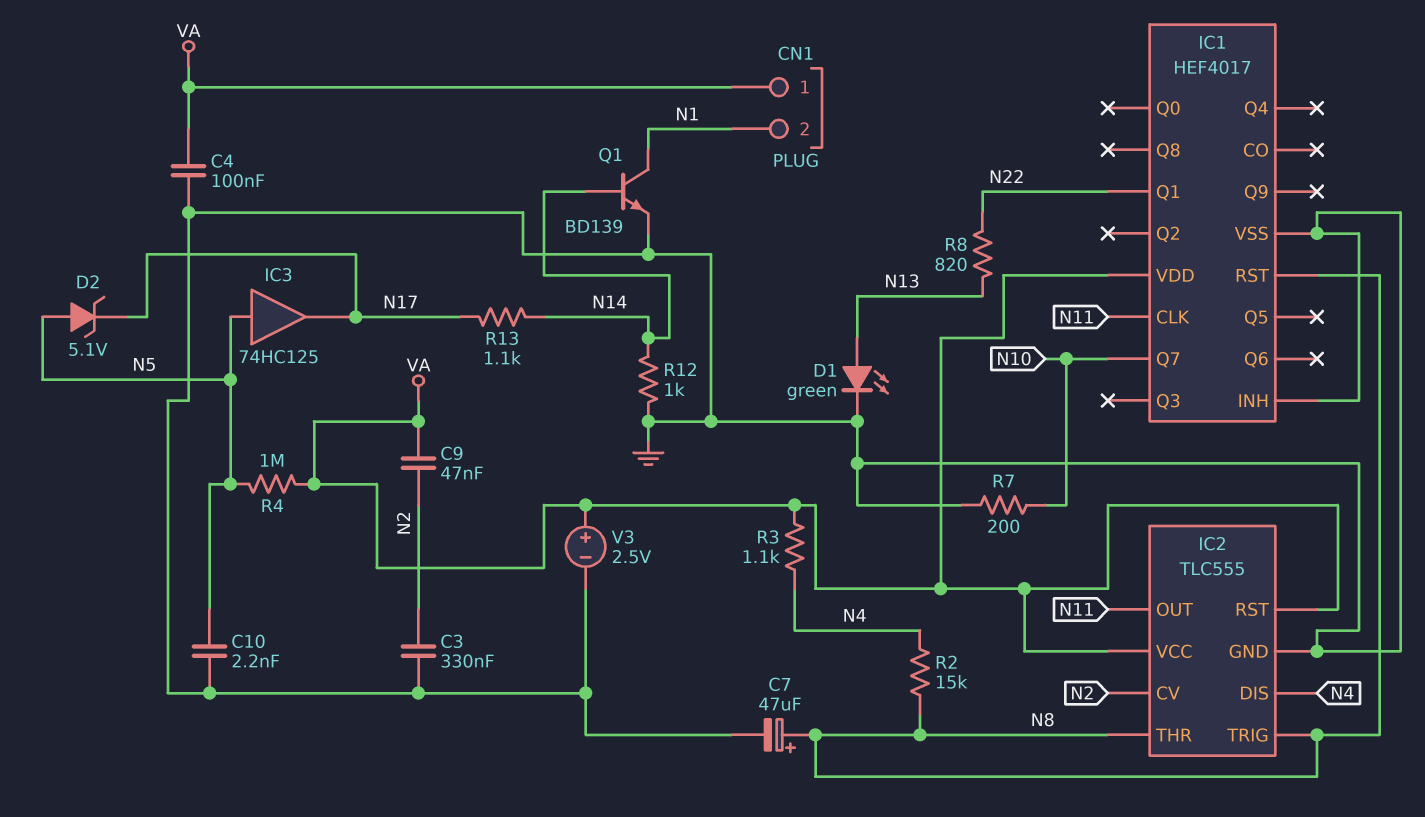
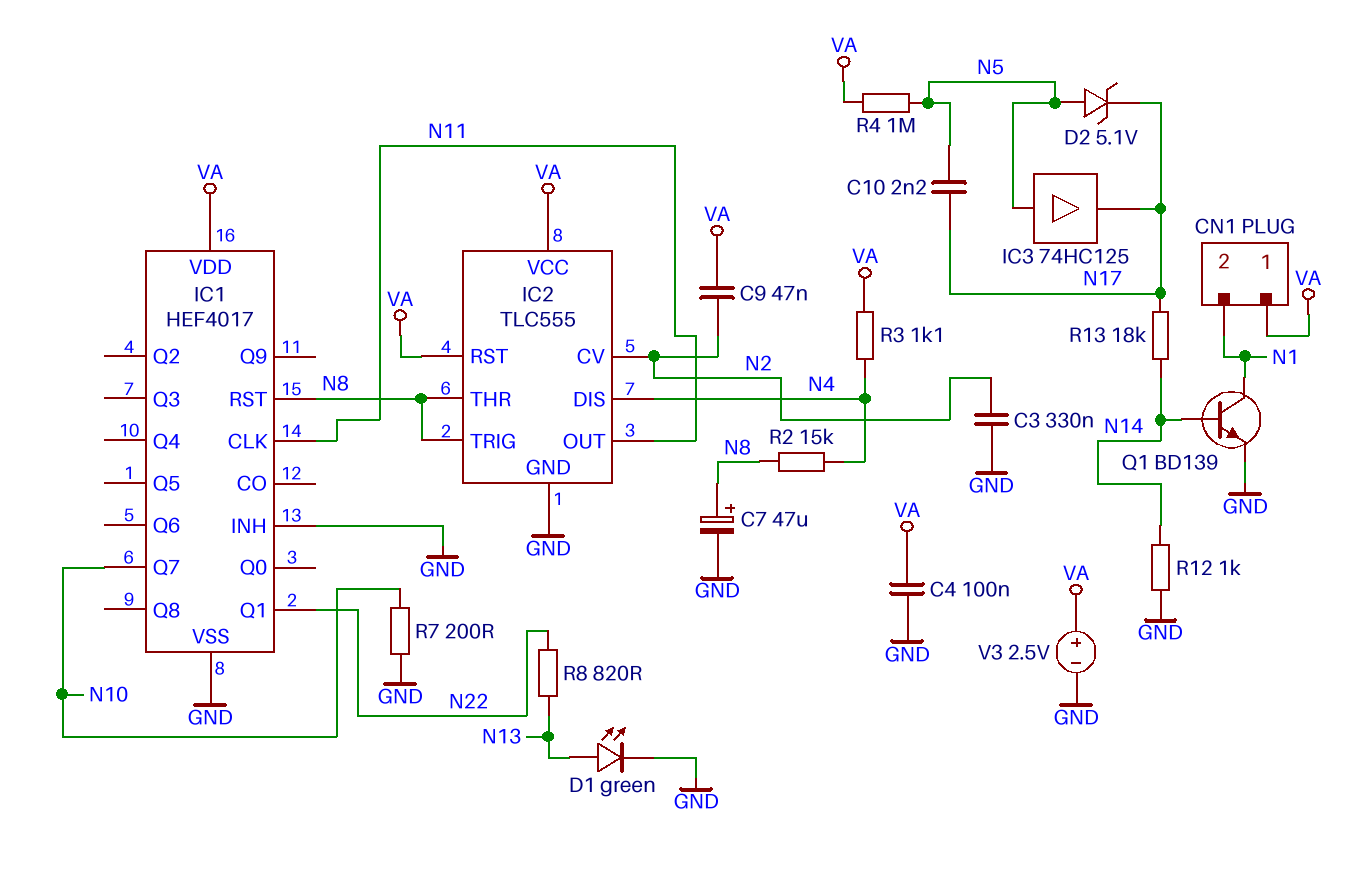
C10: 2.2nF (GND, N5) -> 2.2nF (N5, N17)
R13: 1.1k (N14, N17) -> 18k (N14, N17)

